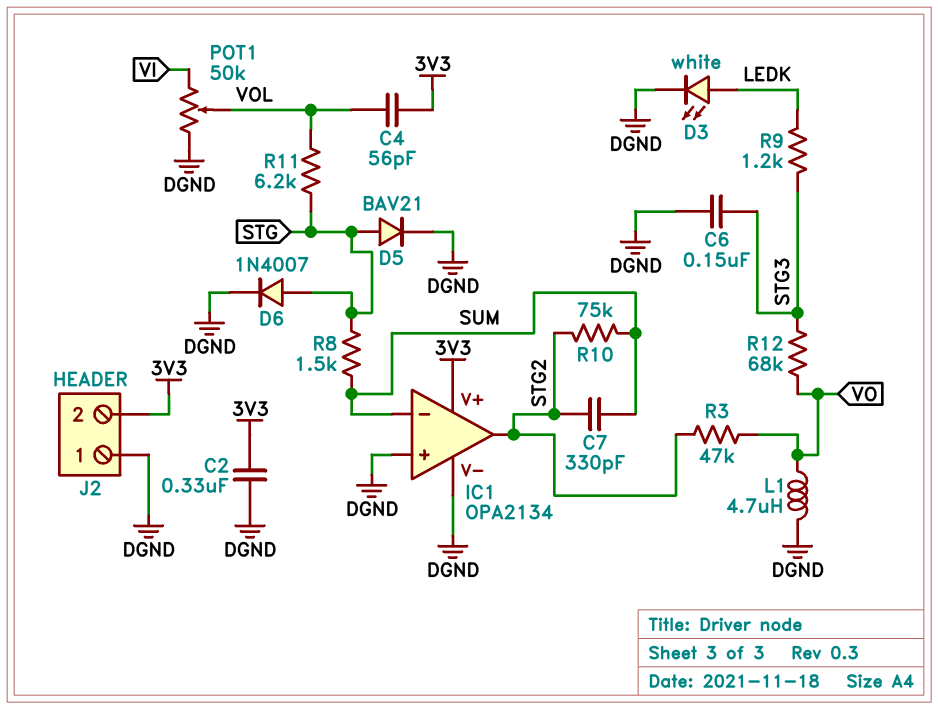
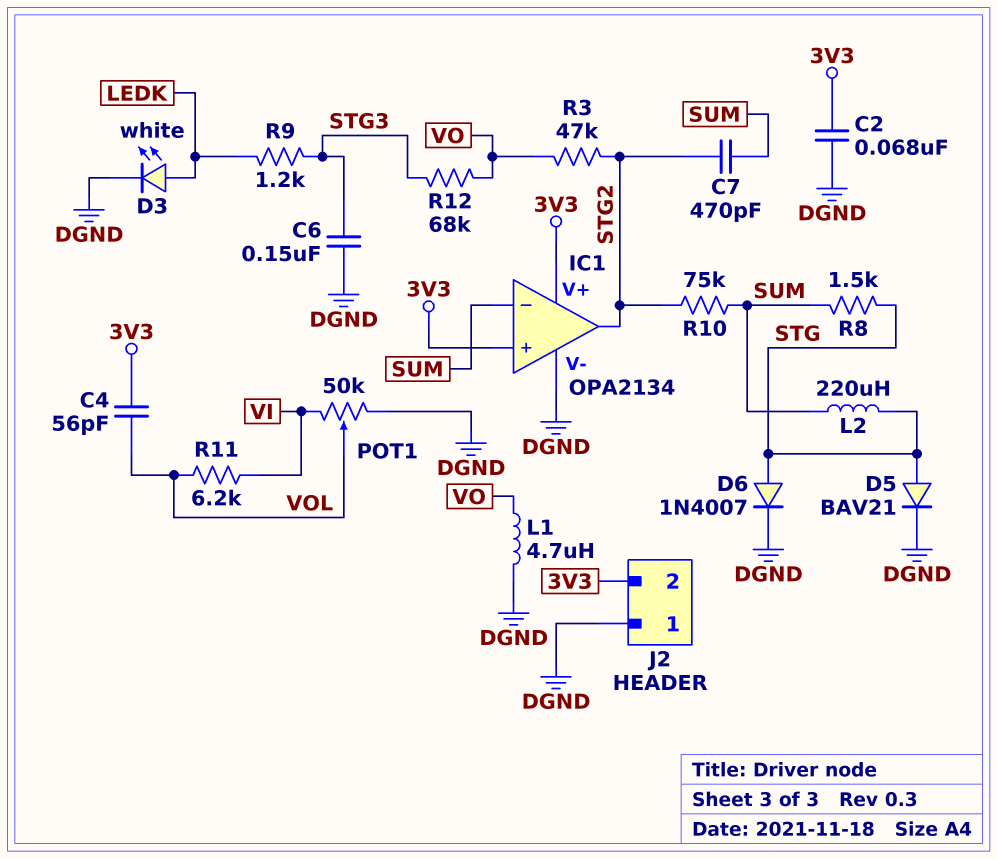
C2: 330nF (3V3, DGND) -> 68nF (3V3, DGND)
C7: 330pF (STG2, SUM) -> 470pF (STG2, SUM)
IC1 pin in+: DGND -> 3V3
L2: none -> 220uH (STG, SUM)
R11: 6.2k (STG, VOL) -> 6.2k (VI, VOL)

